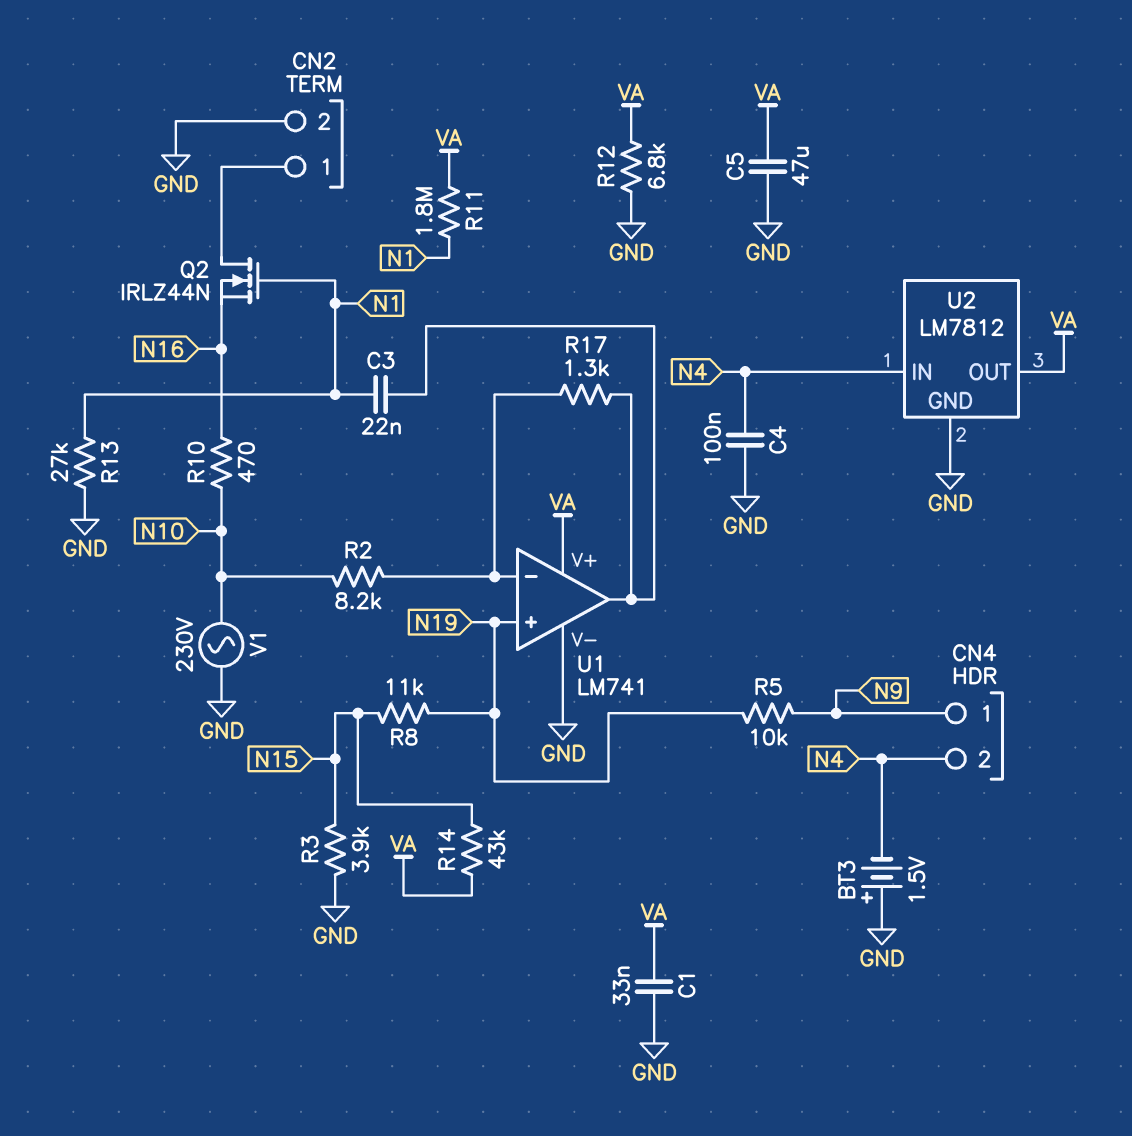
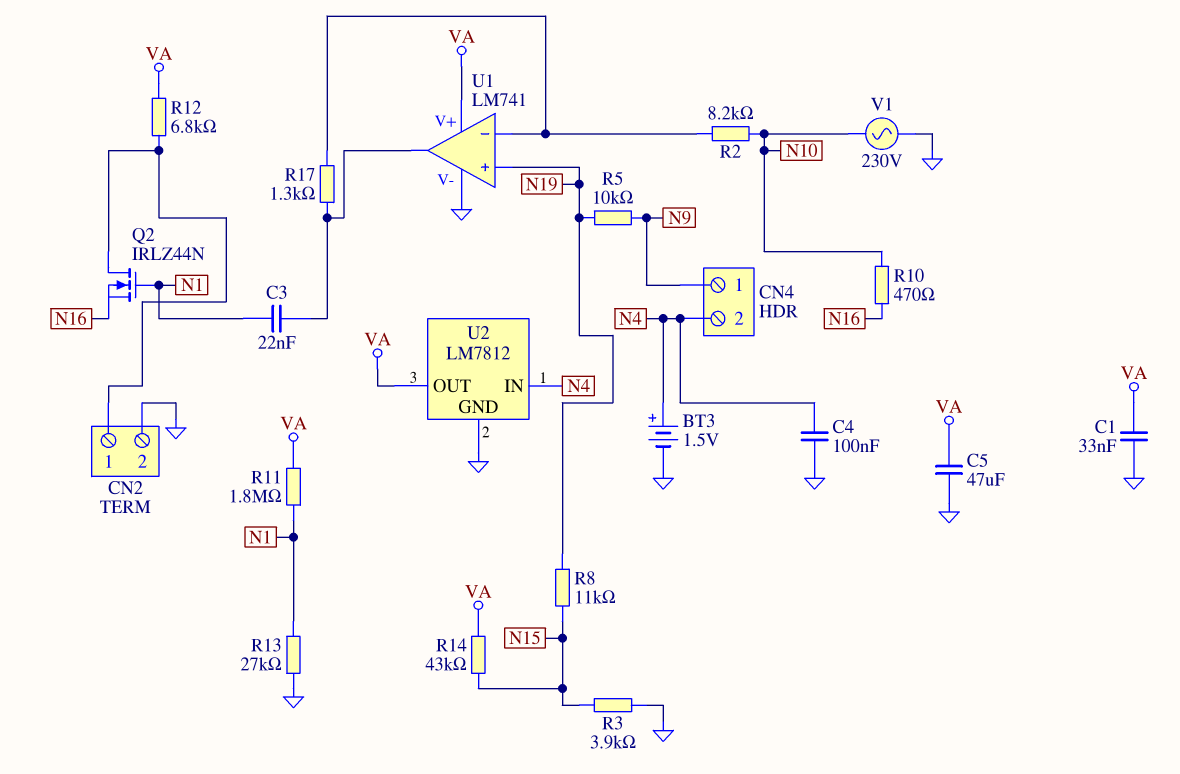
BT3: 1.5V (plus GND, minus N4) -> 1.5V (plus N4, minus GND)
R12: 6.8k (GND, VA) -> 6.8k (CN2/1, VA)

